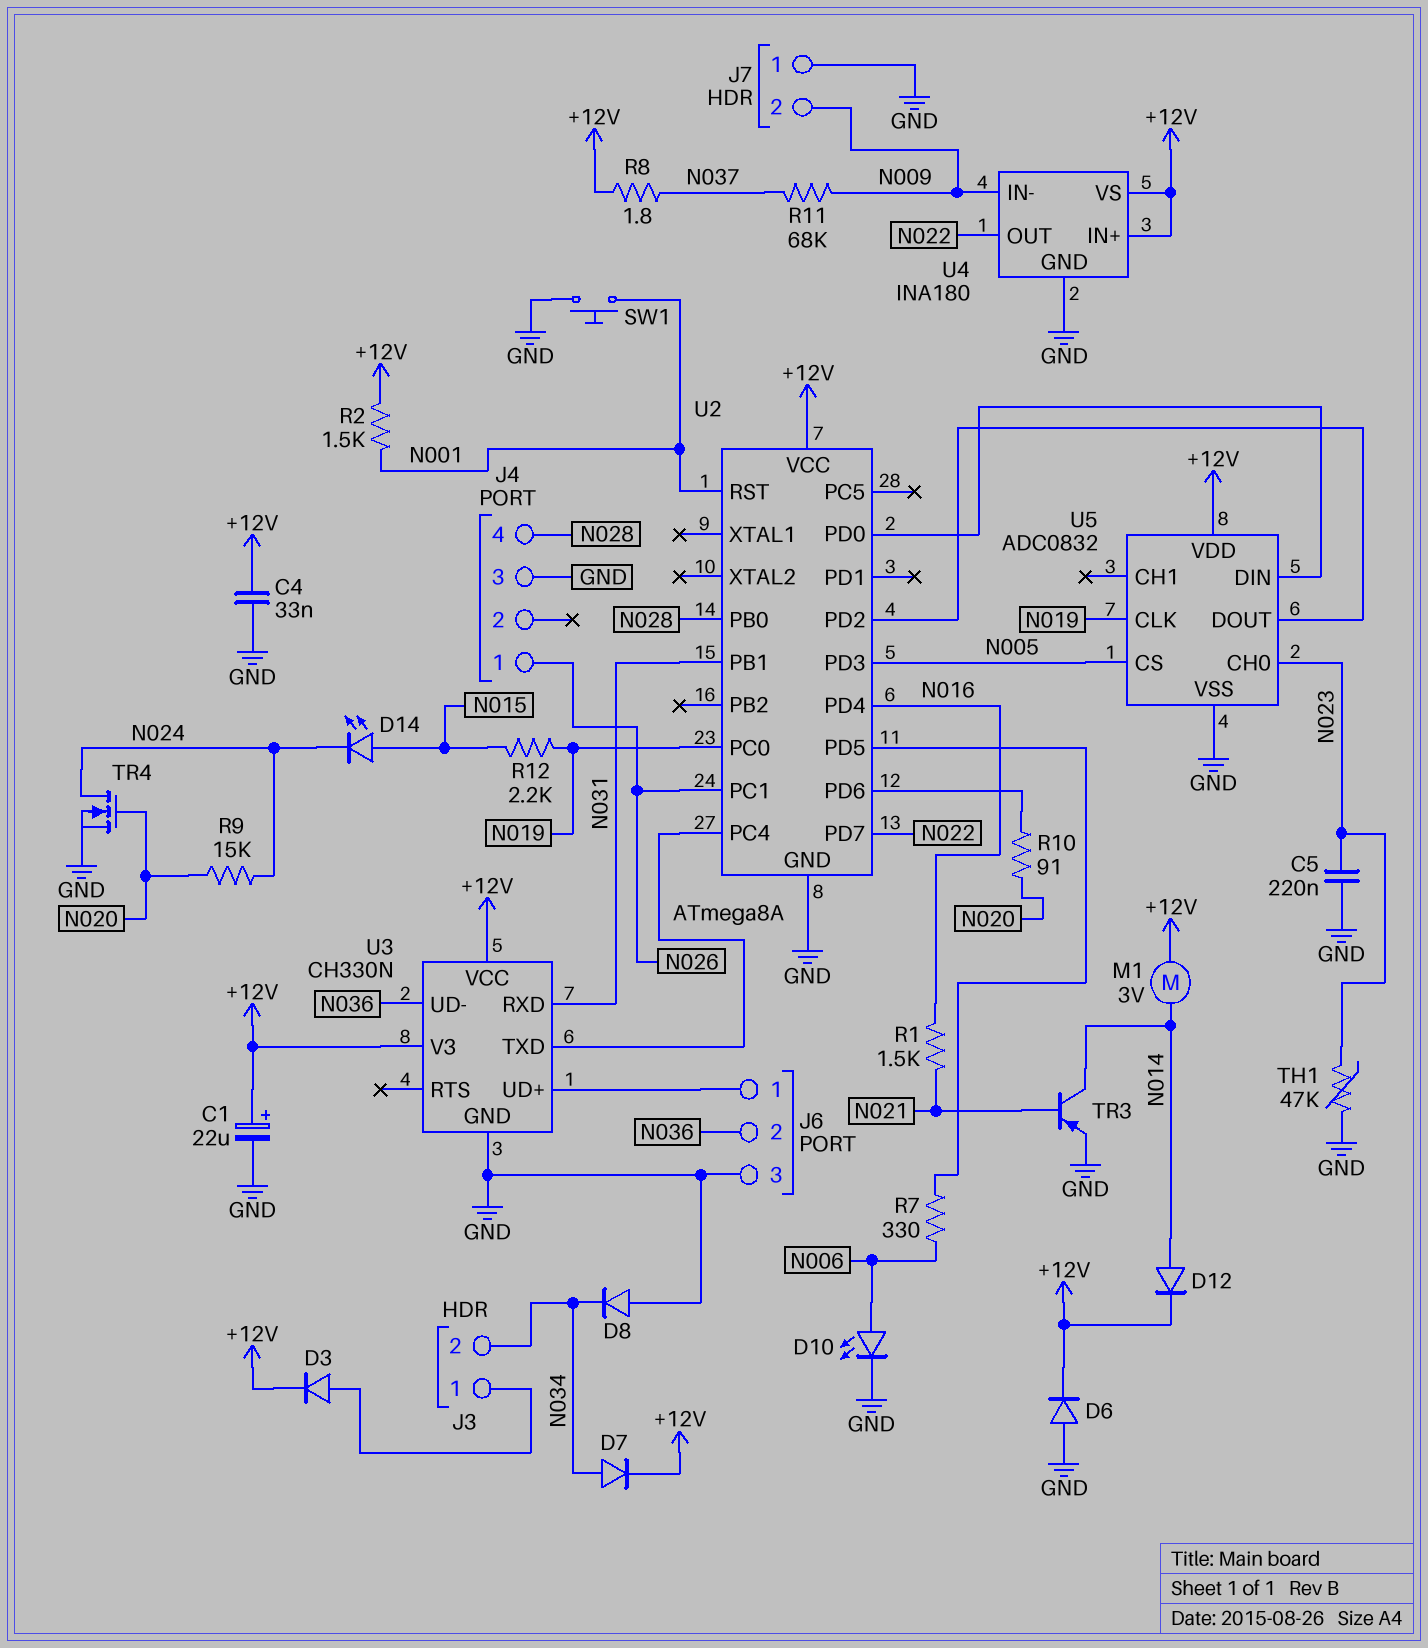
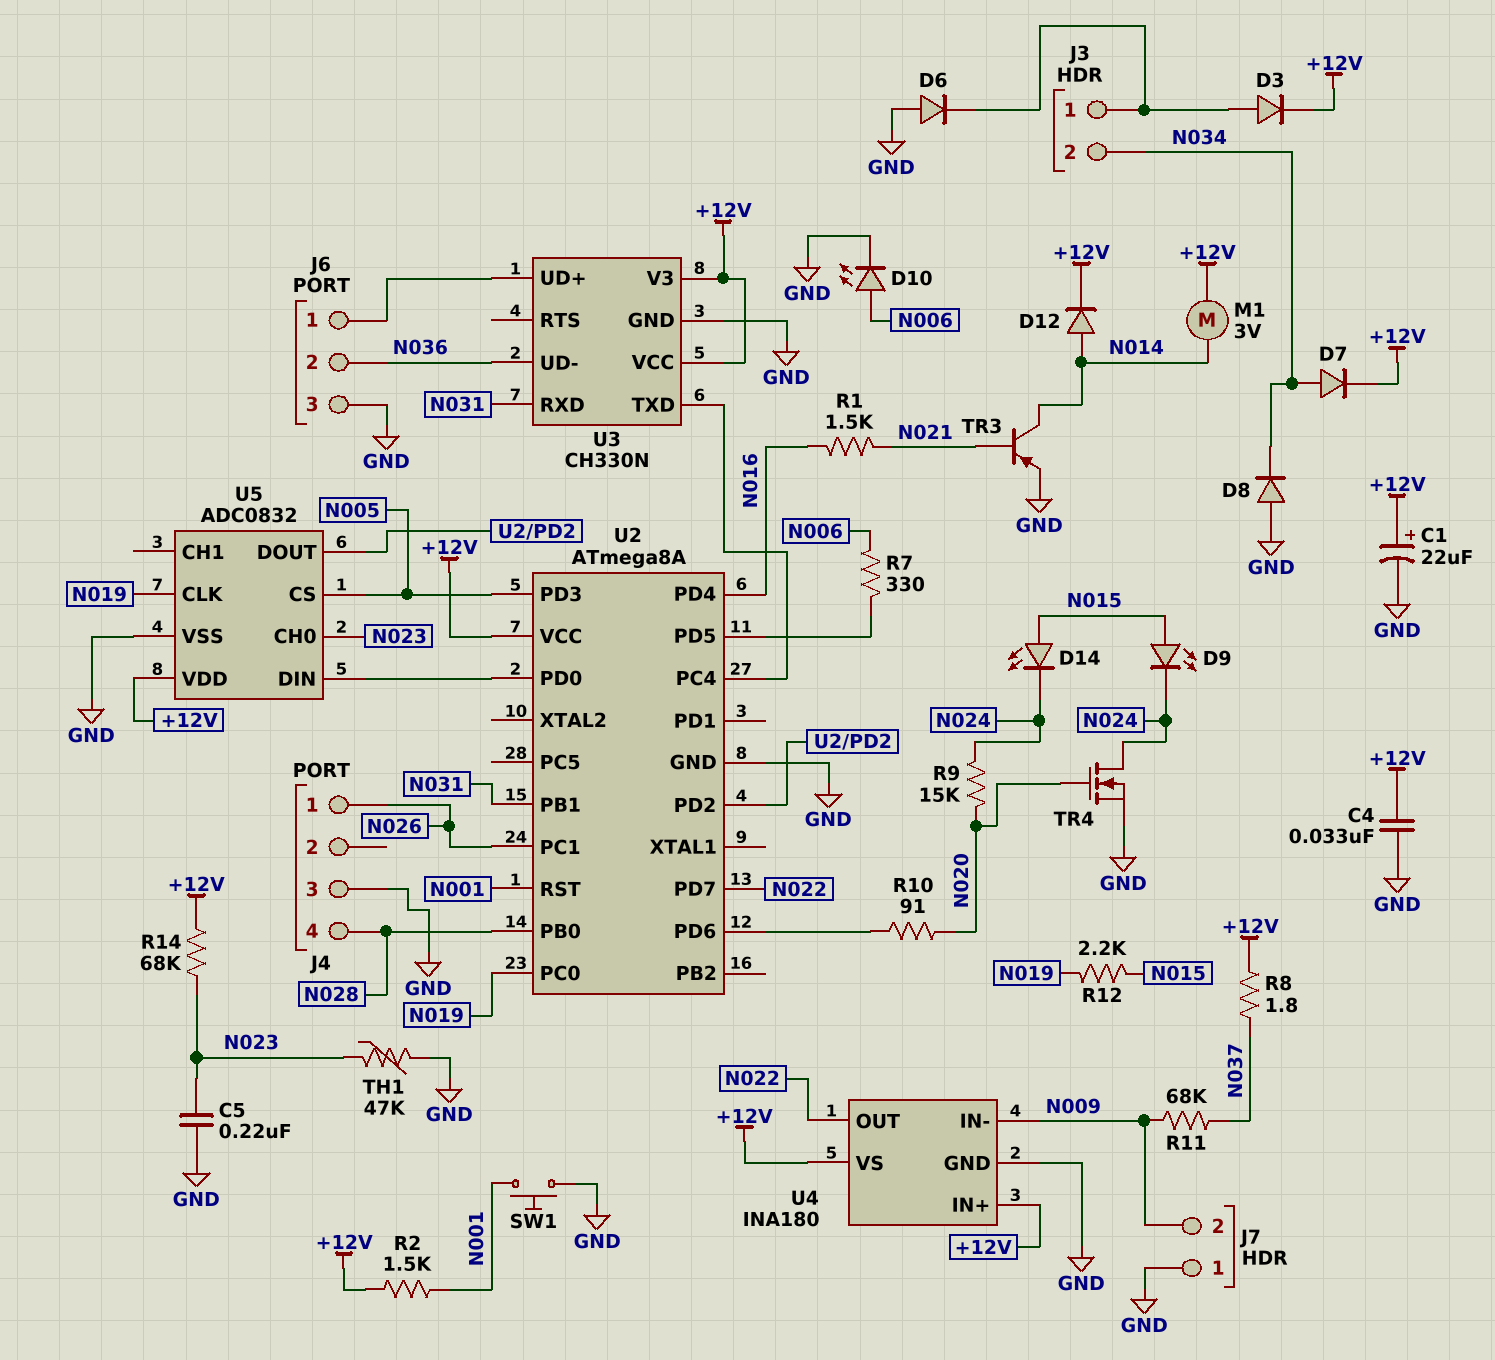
D6: diode (A GND, K +12V) -> diode (A GND, K J3/1)
D9: none -> LED (A N015, K N024)
R14: none -> 68k (+12V, N023)

